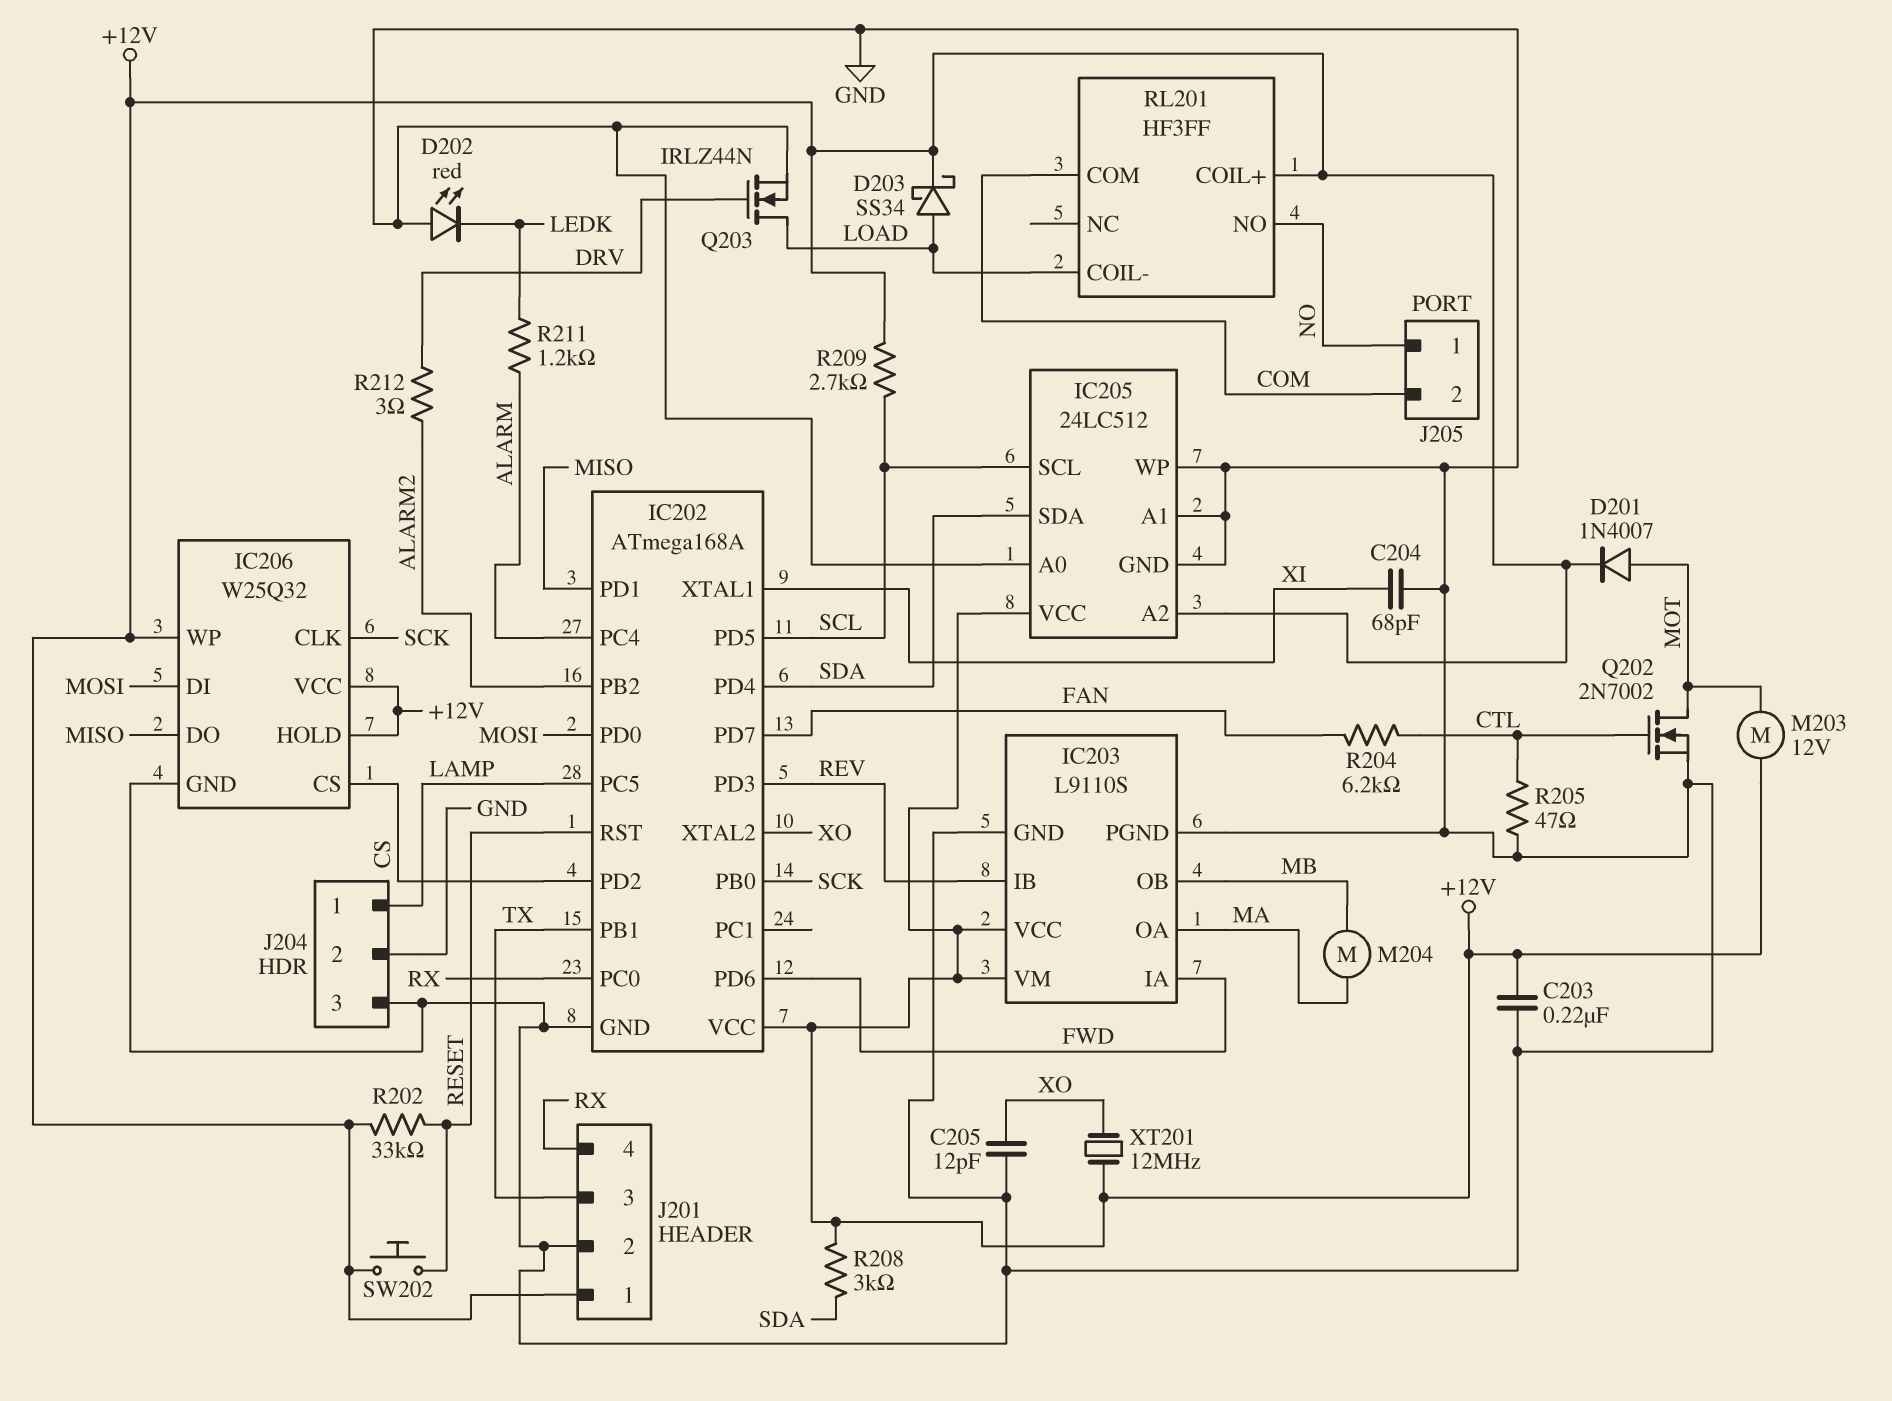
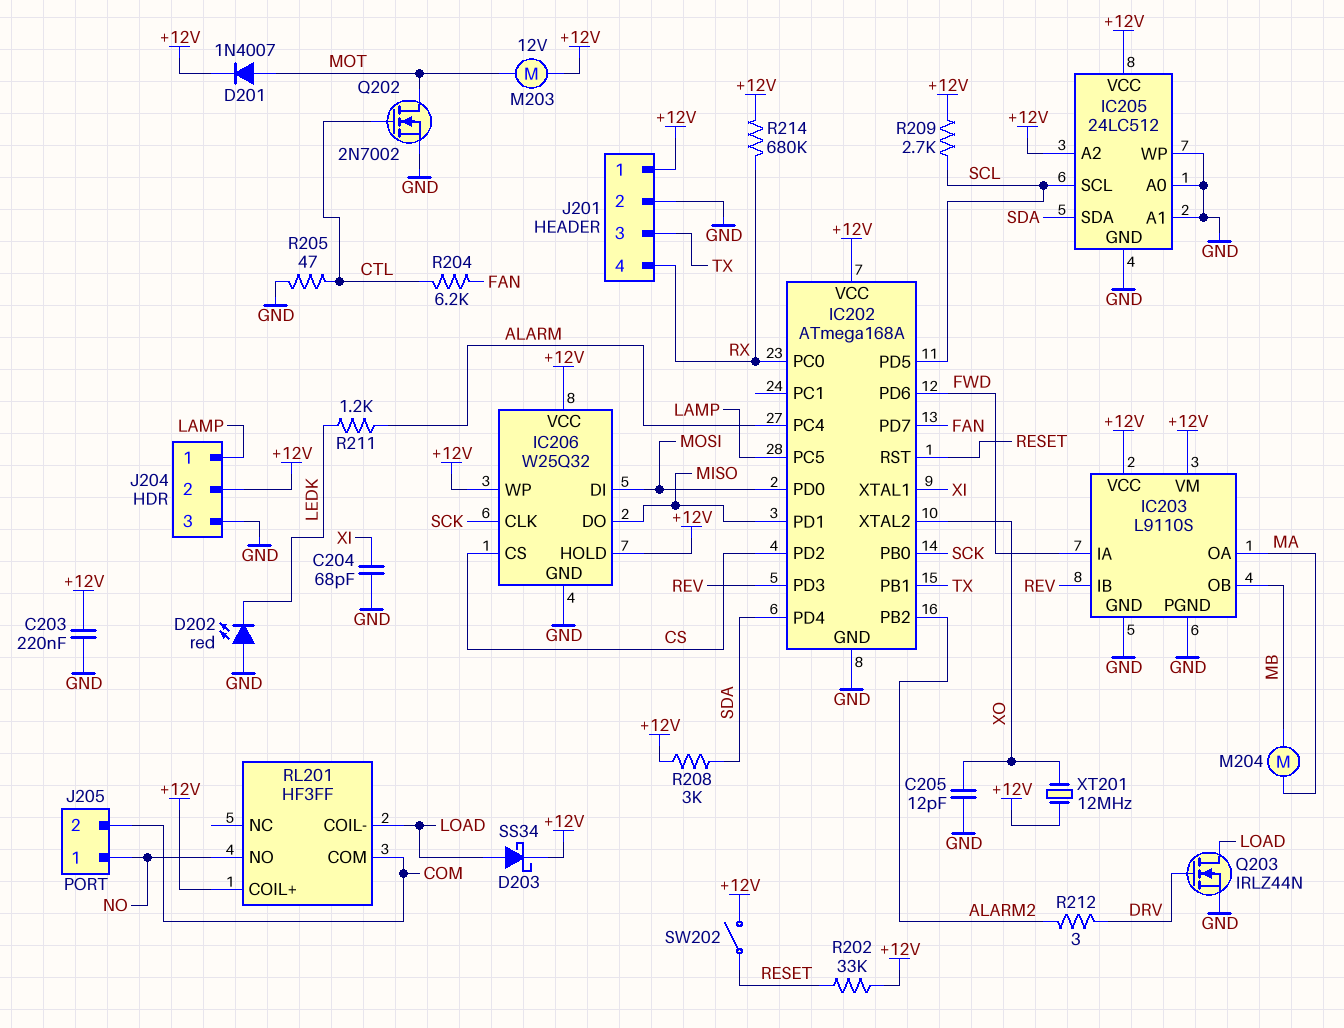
J204 pin 2: GND -> +12V
R214: none -> 680k (+12V, RX)
SW202: button (+12V, RESET) -> switch (+12V, RESET)

